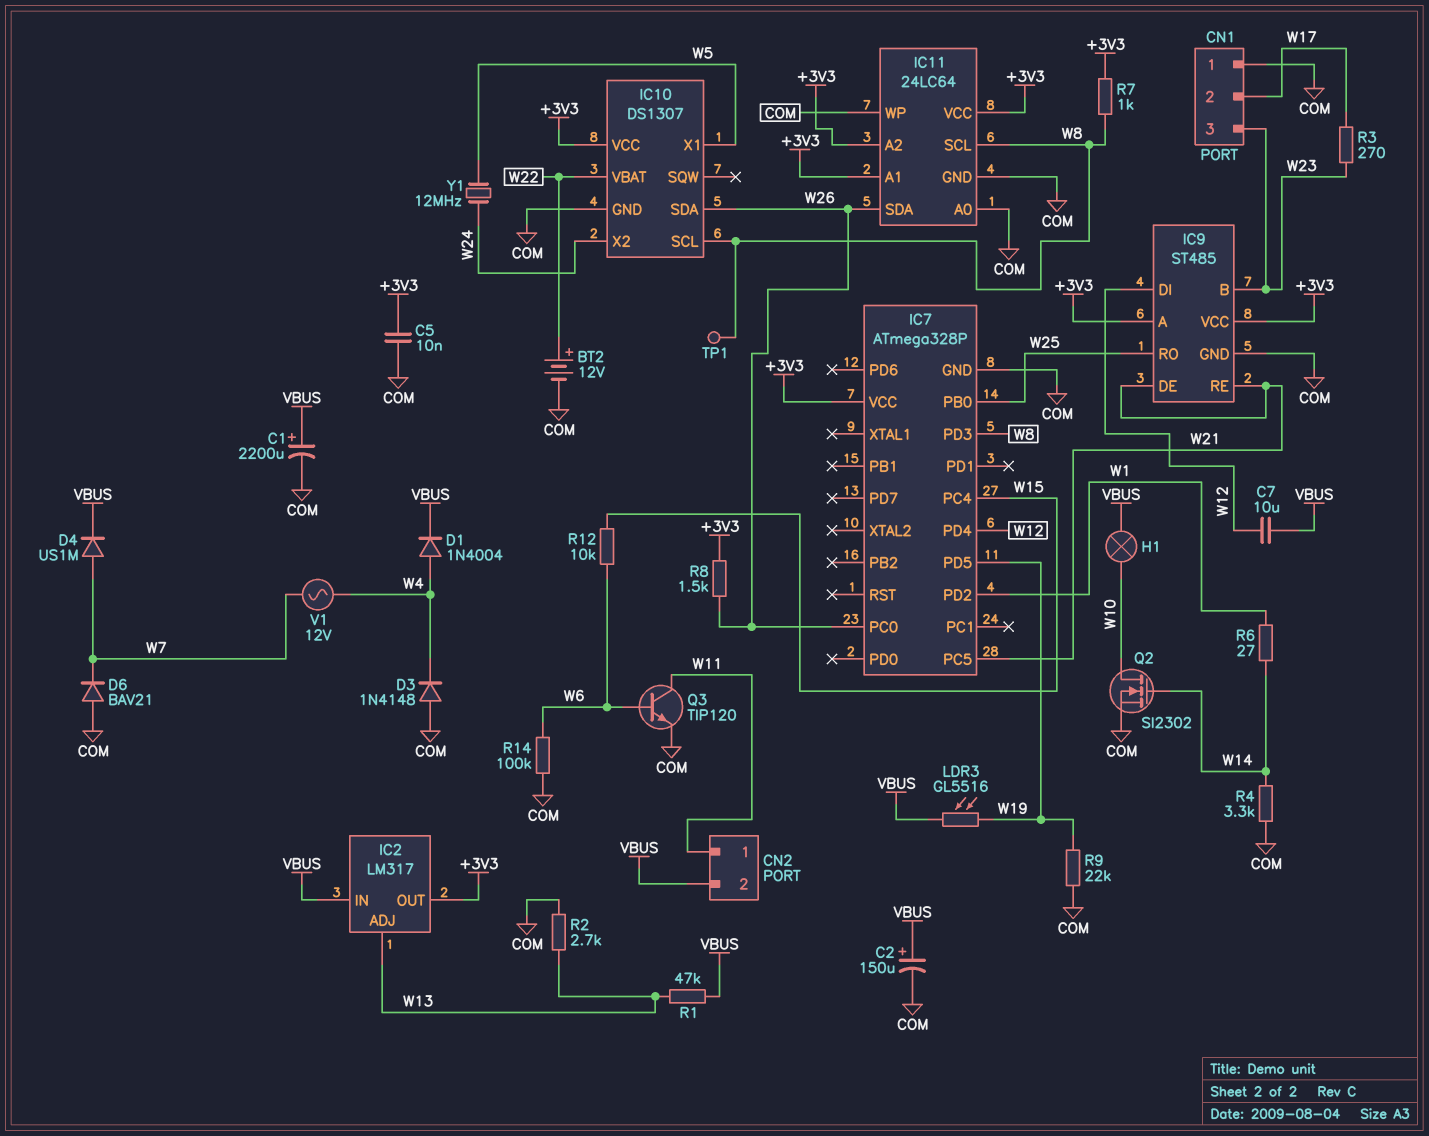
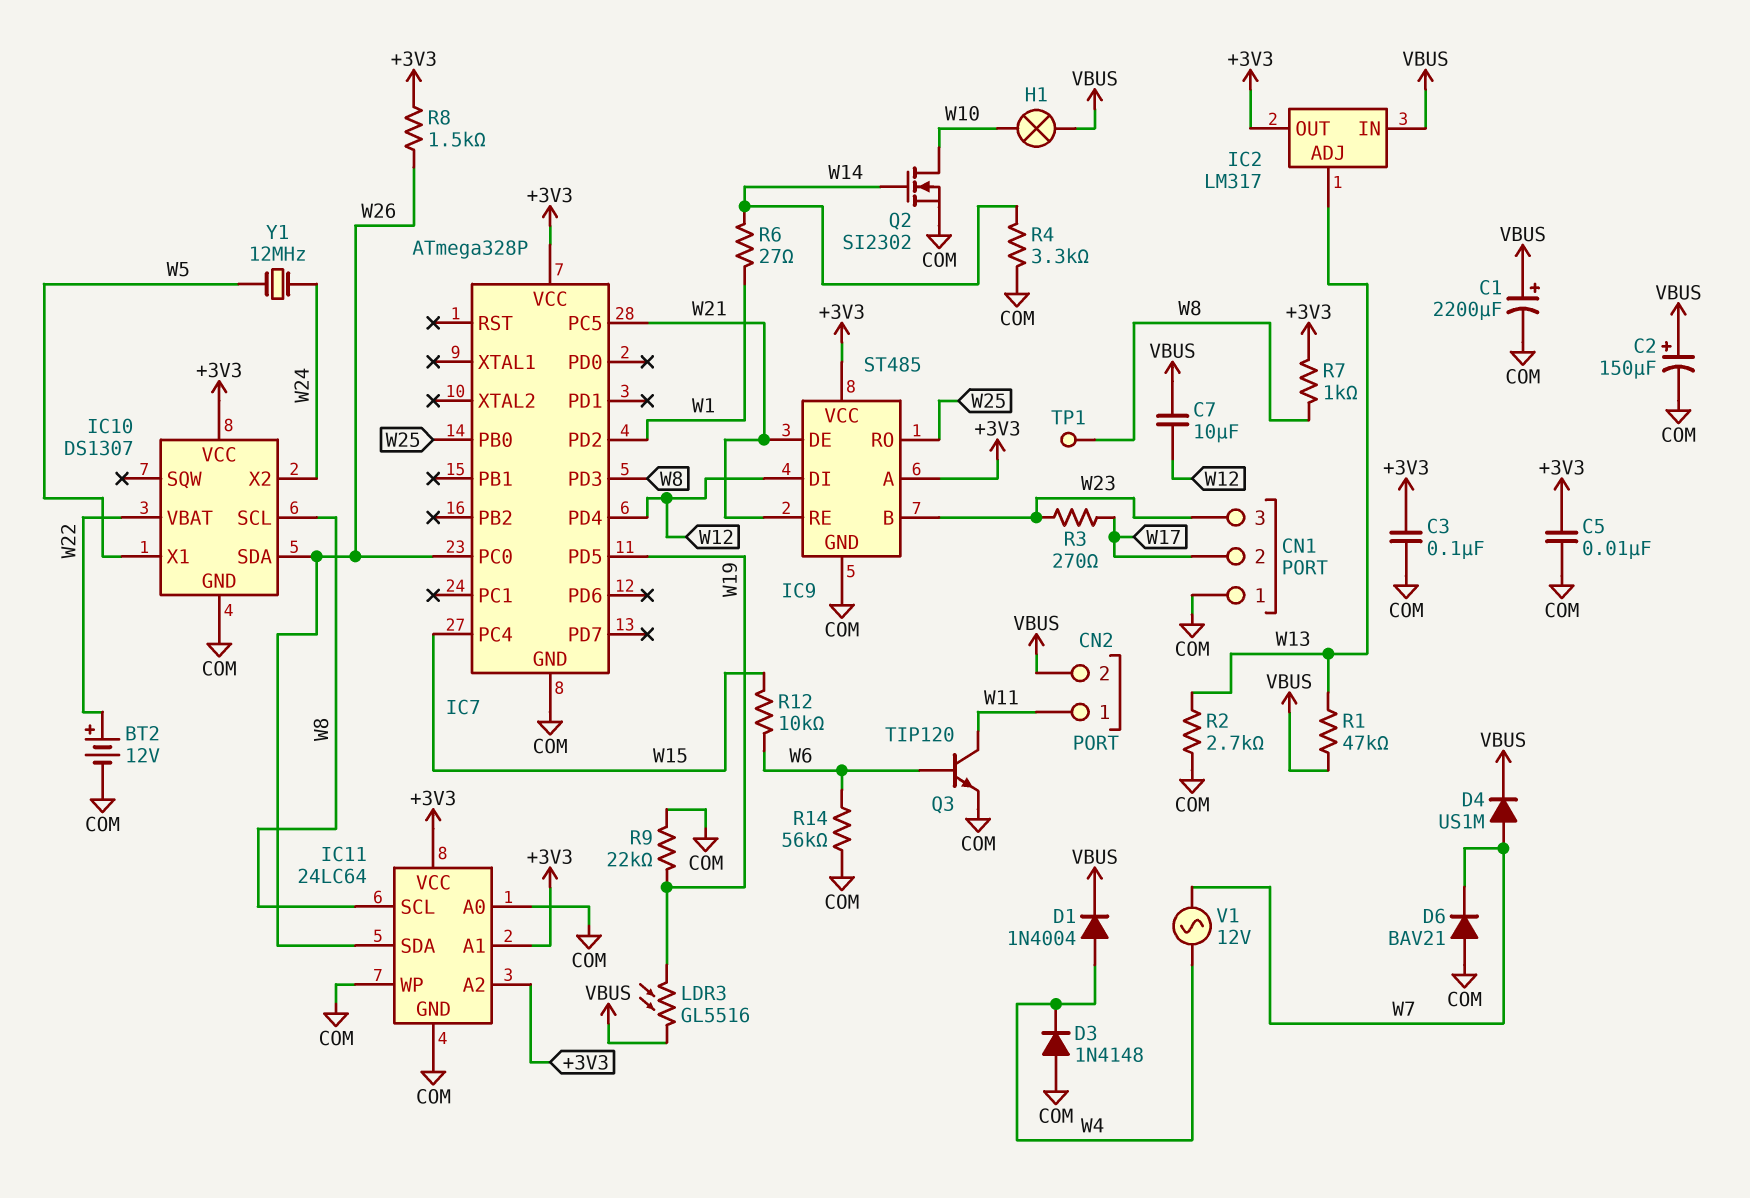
C3: none -> 100nF (+3V3, COM)
R14: 100k (COM, W6) -> 56k (COM, W6)

